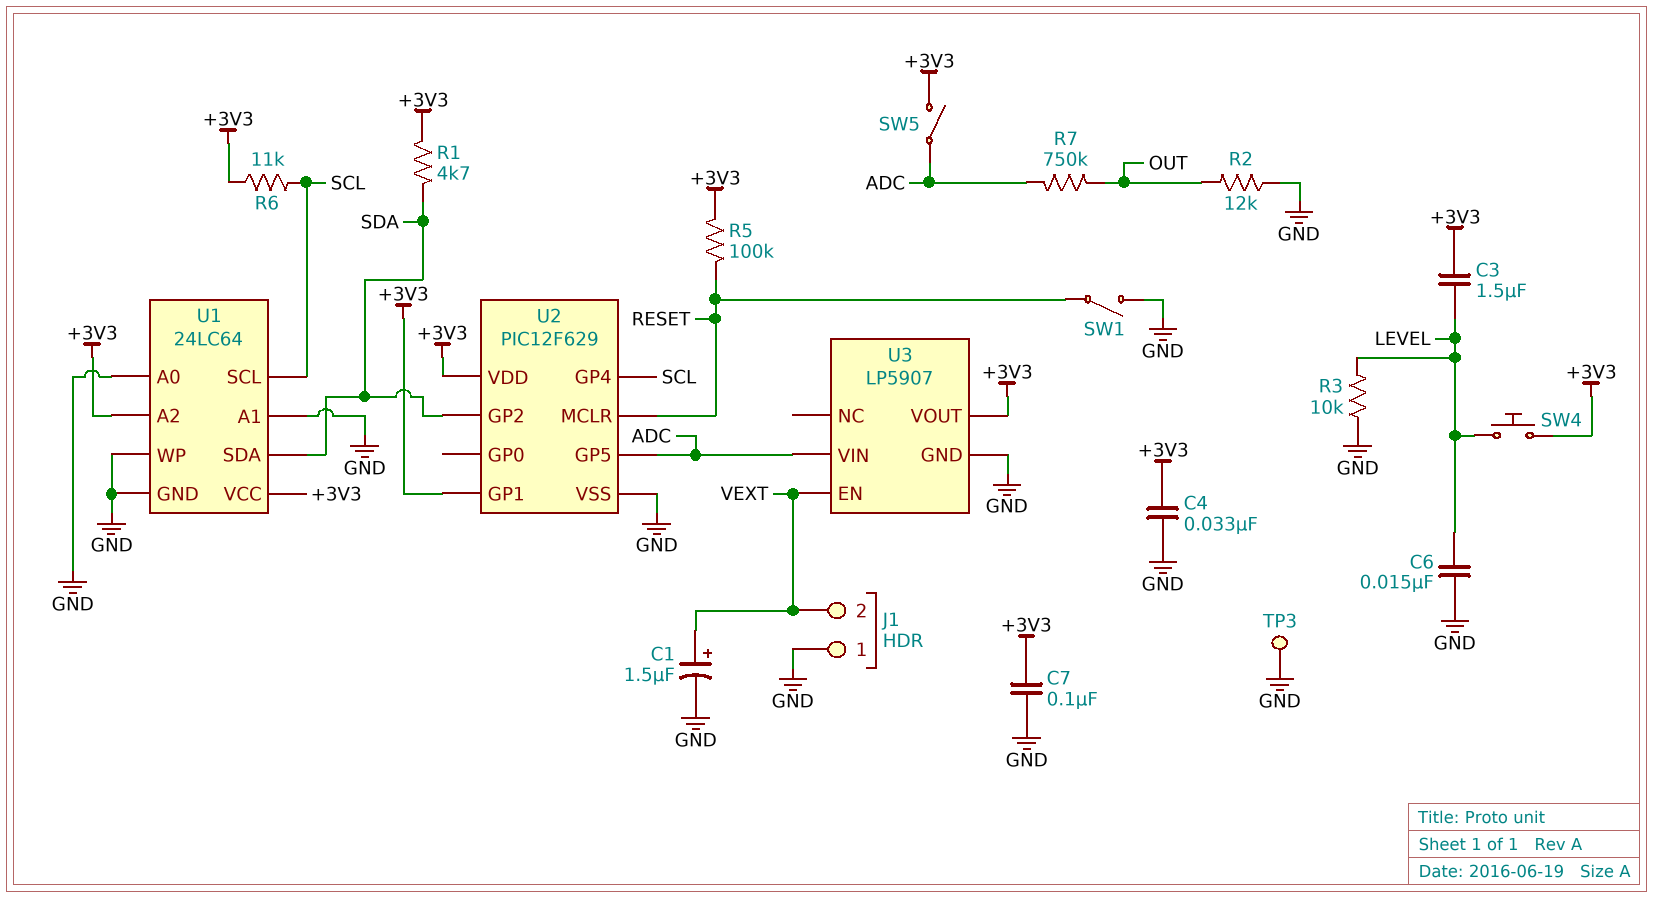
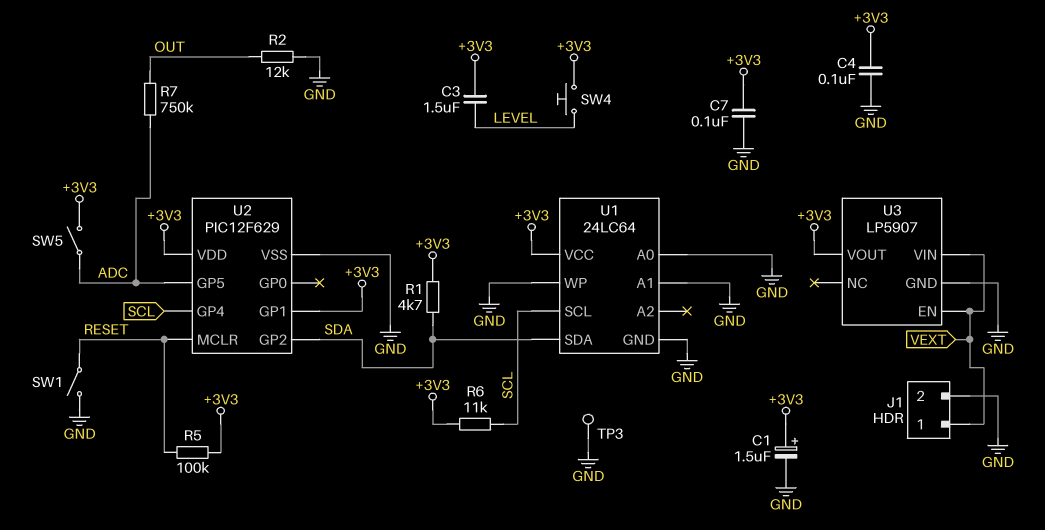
C1: 1.5uF (plus VEXT, minus GND) -> 1.5uF (plus +3V3, minus GND)
C4: 33nF (+3V3, GND) -> 100nF (+3V3, GND)
C6: 15nF (GND, LEVEL) -> none
J1 pin 1: GND -> VEXT
J1 pin 2: VEXT -> GND
R3: 10k (GND, LEVEL) -> none
U1 pin A2: +3V3 -> none
U3 pin VIN: ADC -> VEXT

